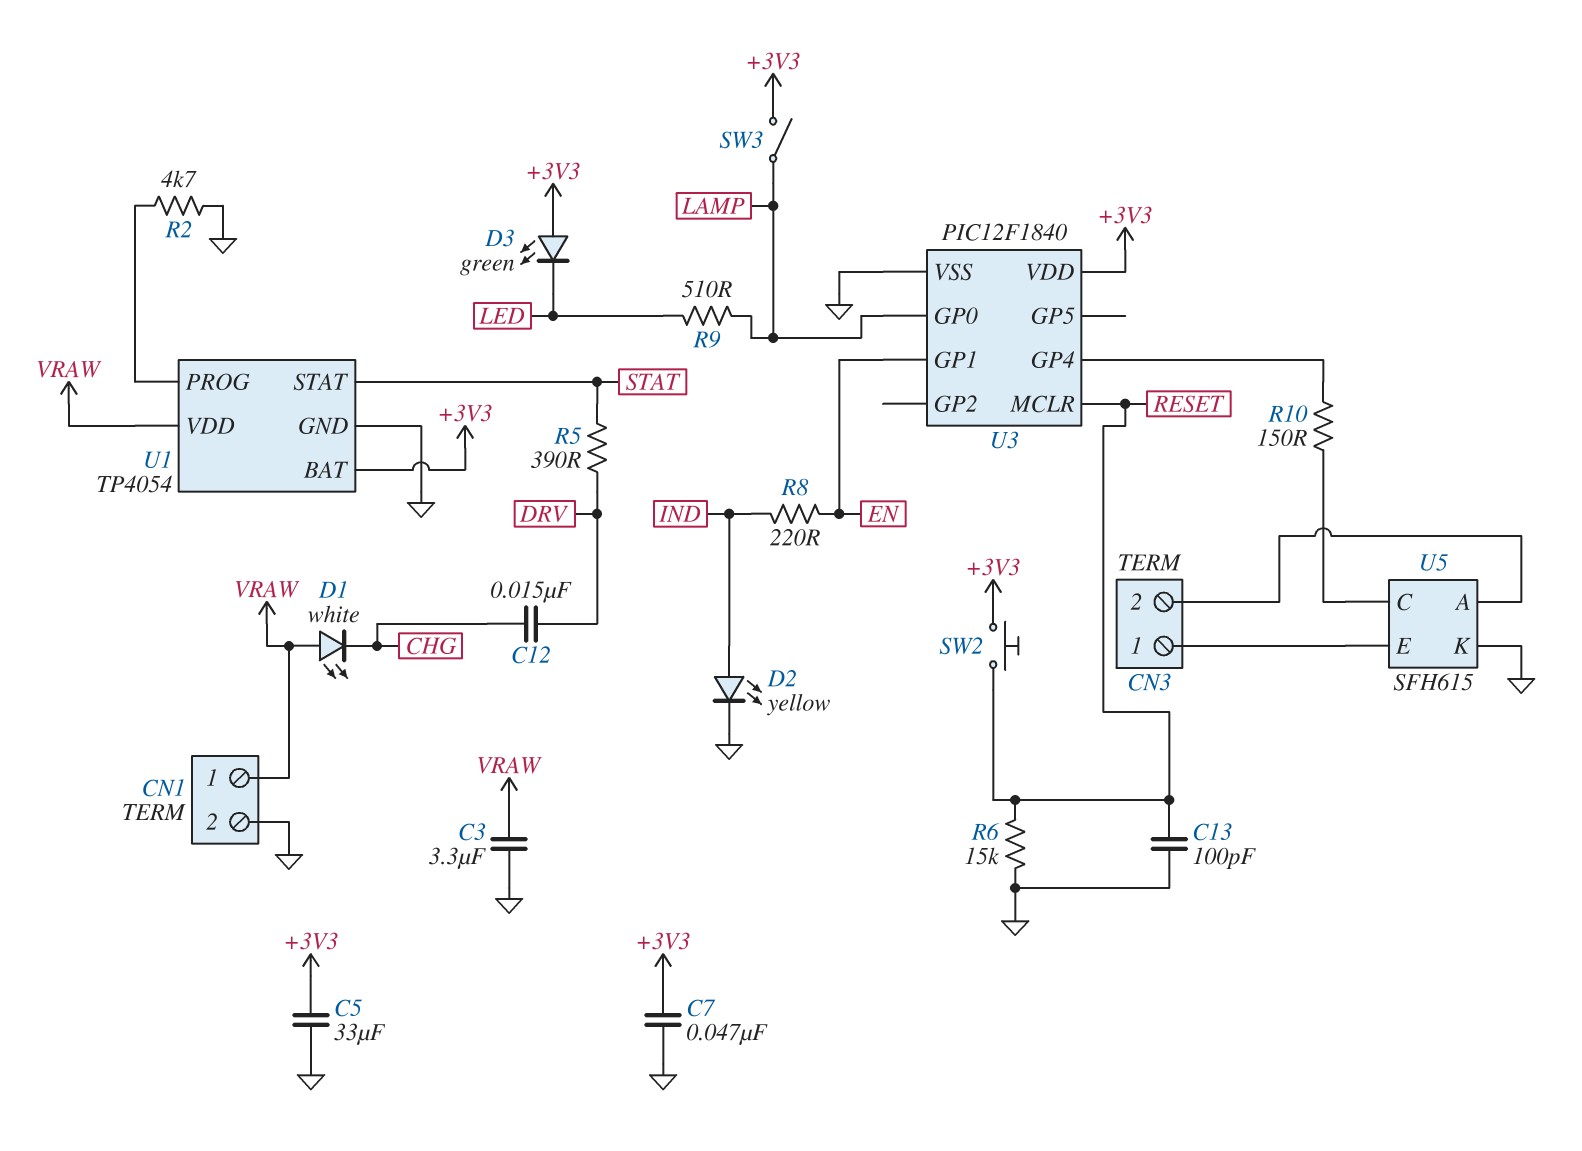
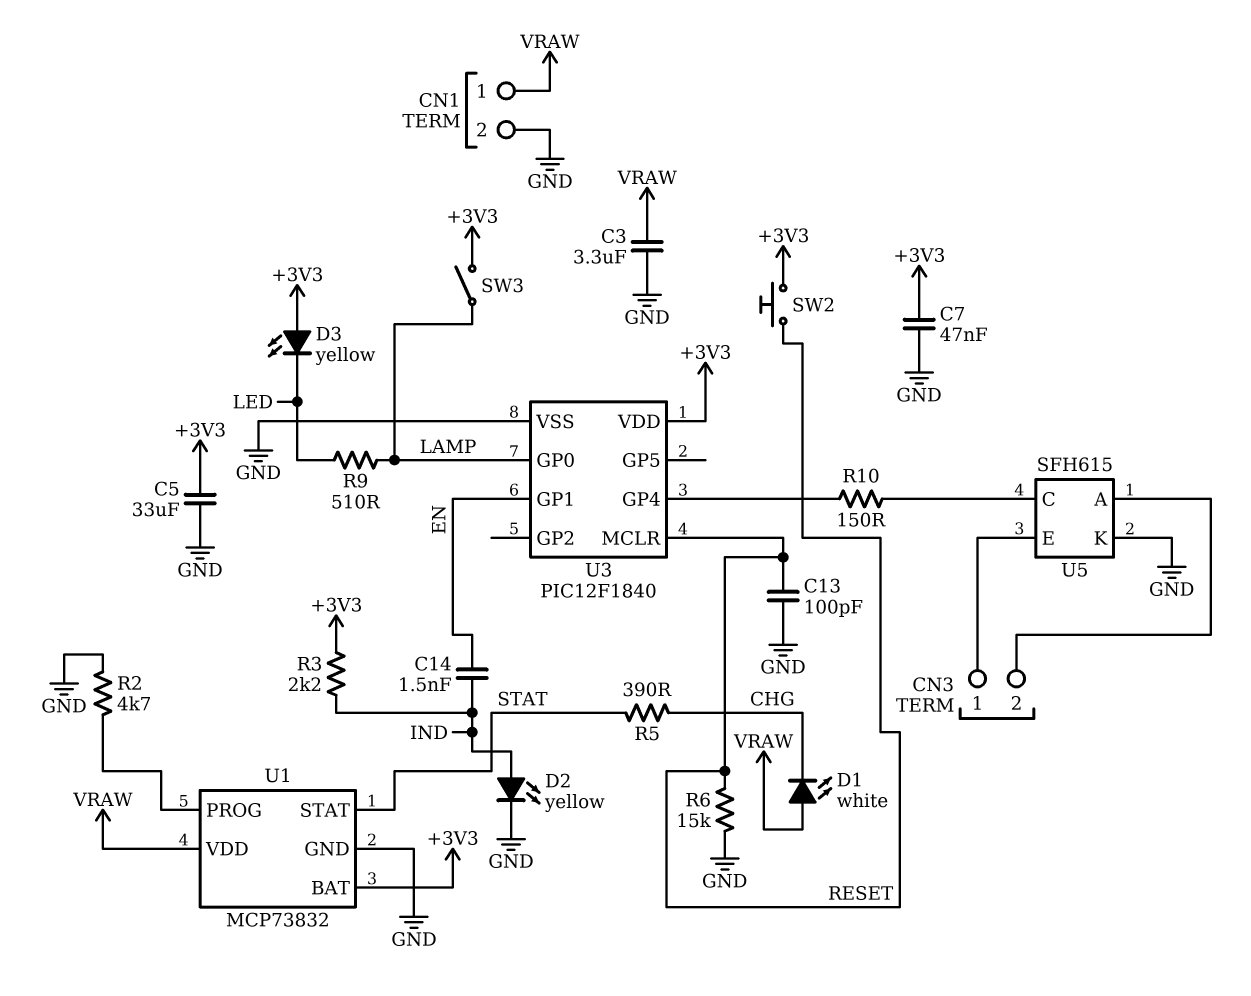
C12: 15nF (CHG, DRV) -> none
C14: none -> 1.5nF (EN, IND)
D3: LED green (A +3V3, K LED) -> LED yellow (A +3V3, K LED)
R3: none -> 2.2k (+3V3, IND)
R5: 390 (DRV, STAT) -> 390 (CHG, STAT)
R8: 220 (EN, IND) -> none
U1: TP4054 -> MCP73832

